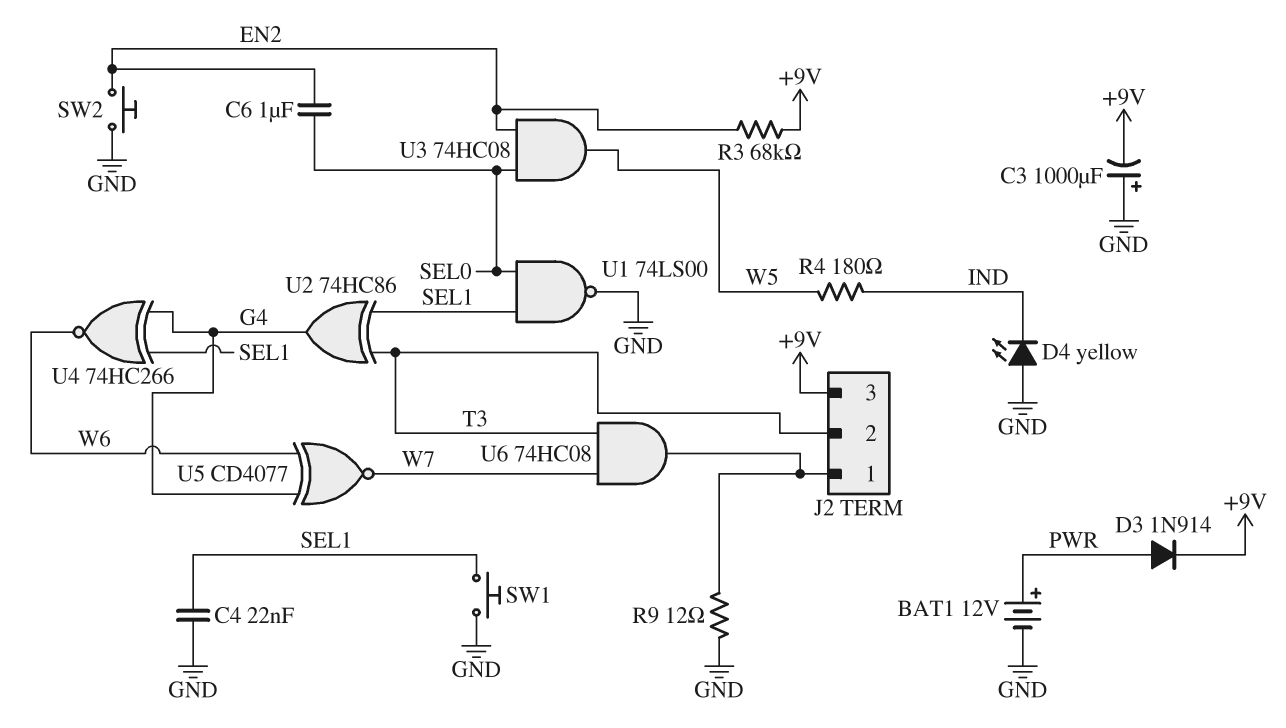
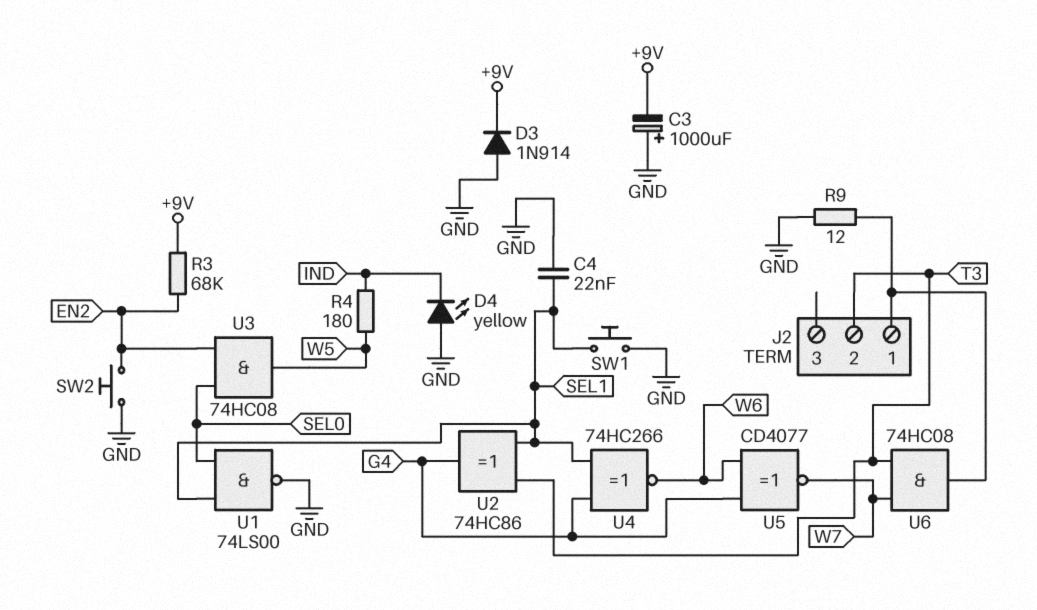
BAT1: 12V (plus PWR, minus GND) -> none
C6: 1uF (EN2, SEL0) -> none
D3: diode 1N914 (A PWR, K +9V) -> diode 1N914 (A GND, K +9V)
J2 pin 3: +9V -> none

